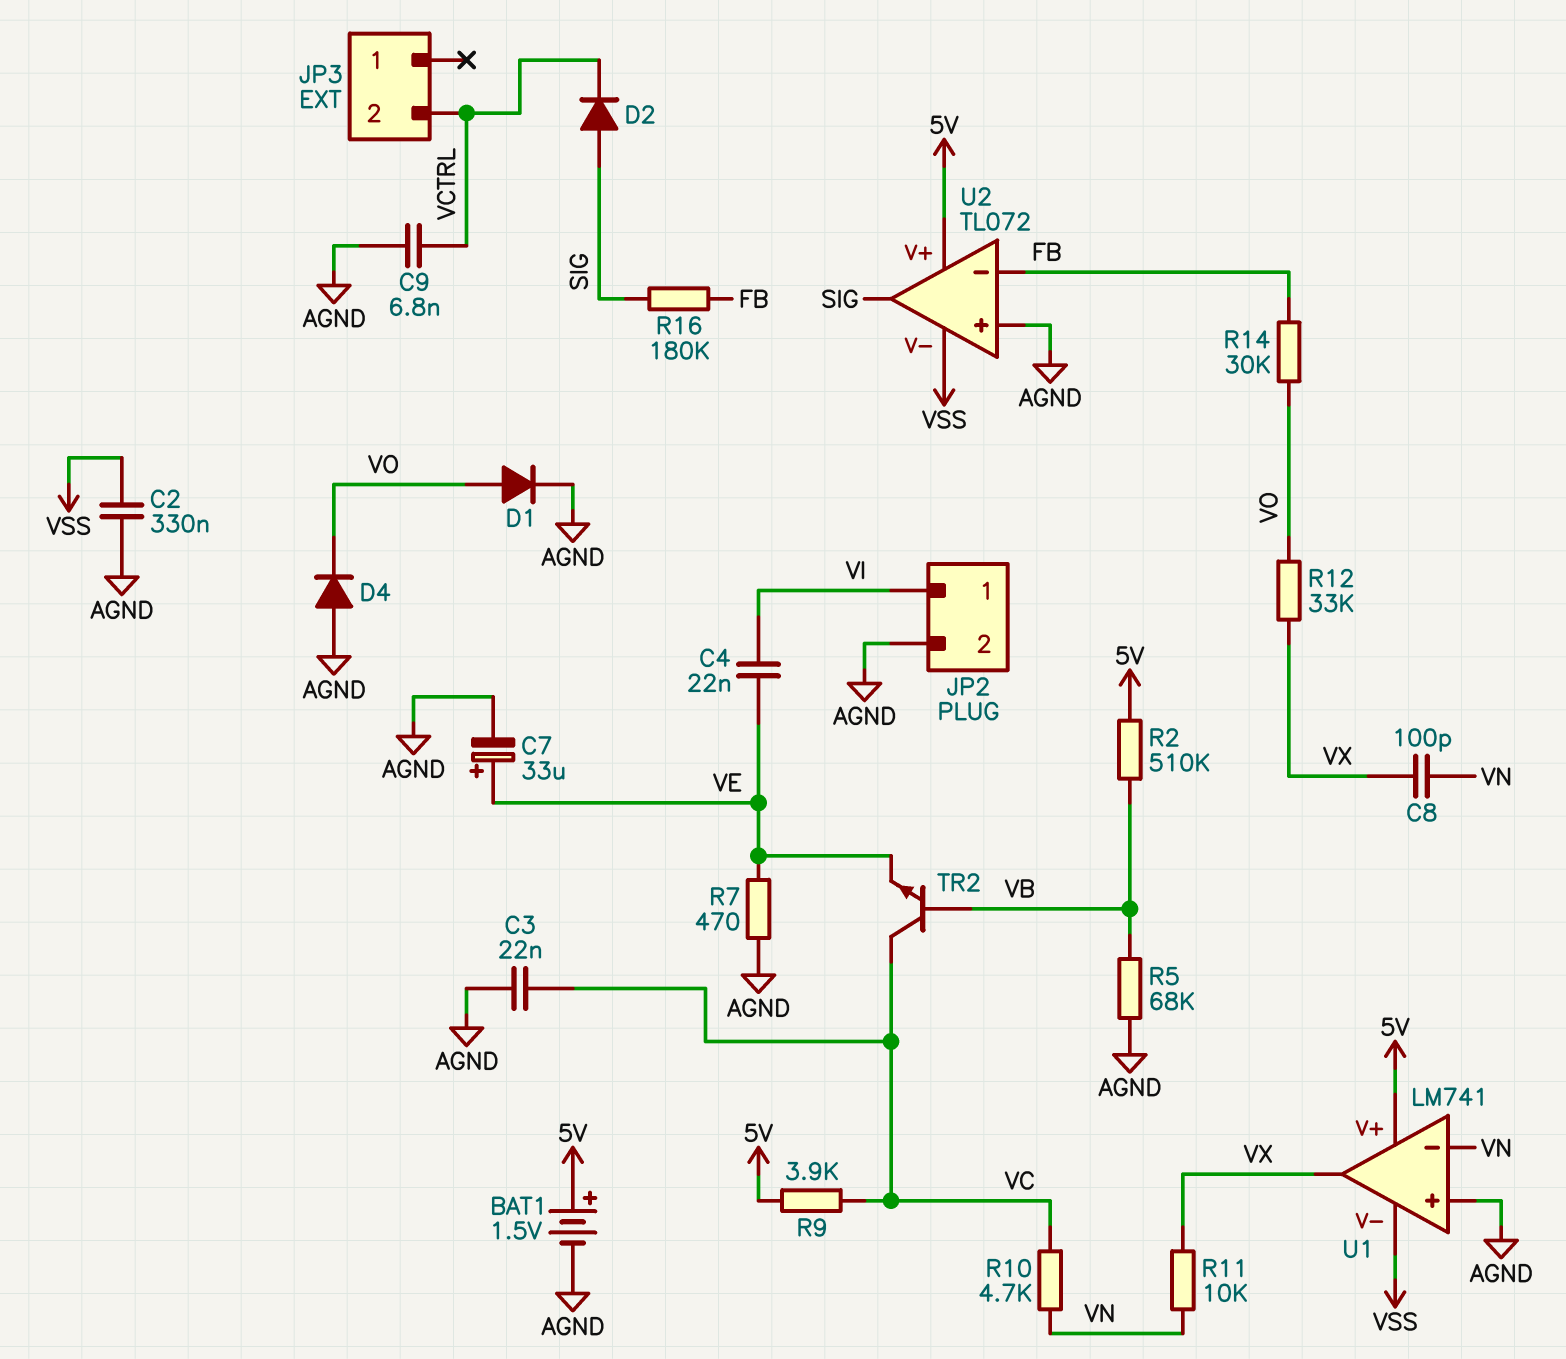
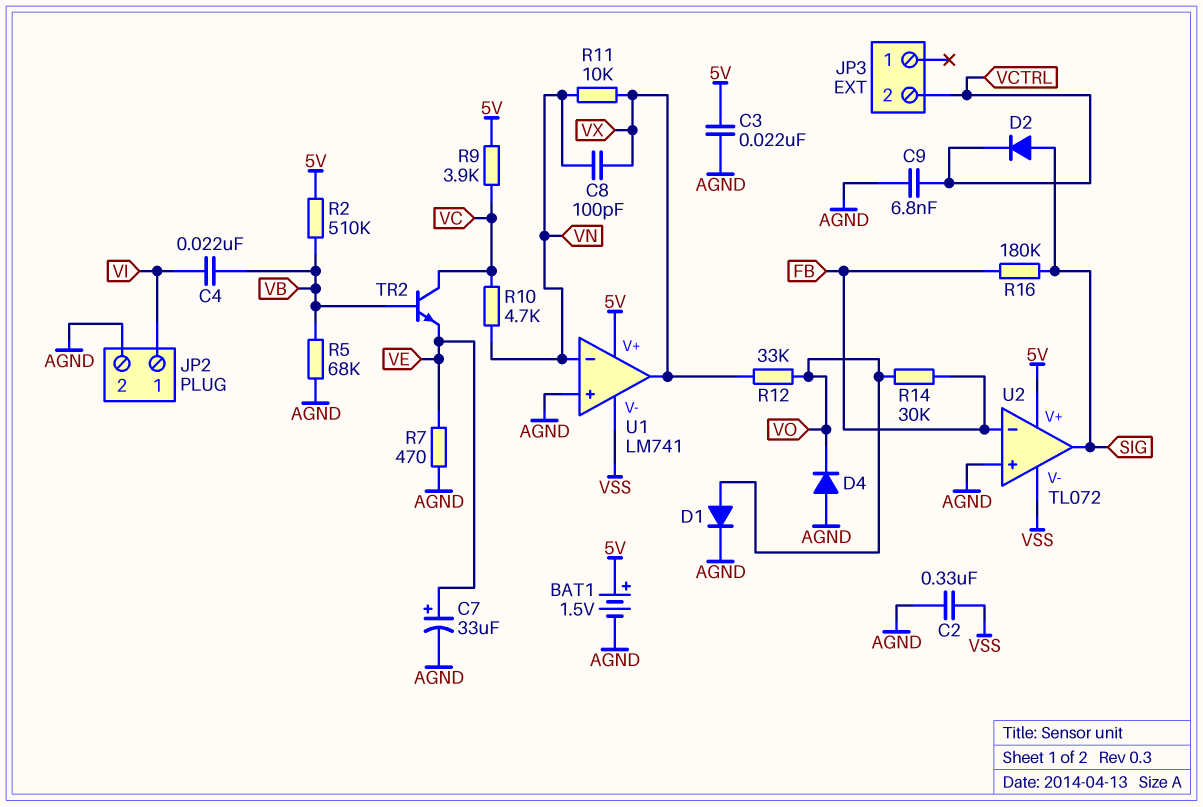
C3: 22nF (AGND, VC) -> 22nF (5V, AGND)
C4: 22nF (VE, VI) -> 22nF (VB, VI)

